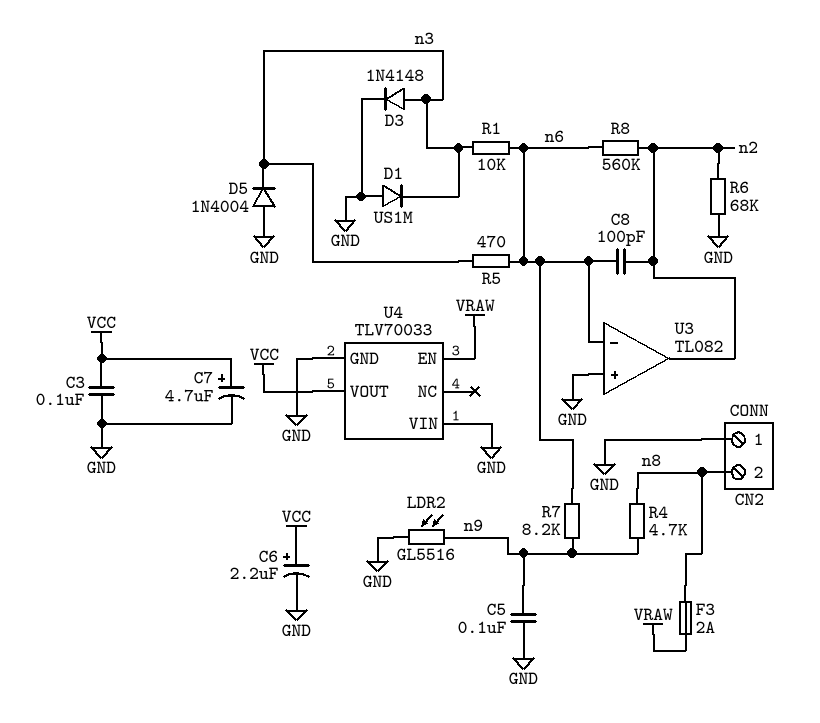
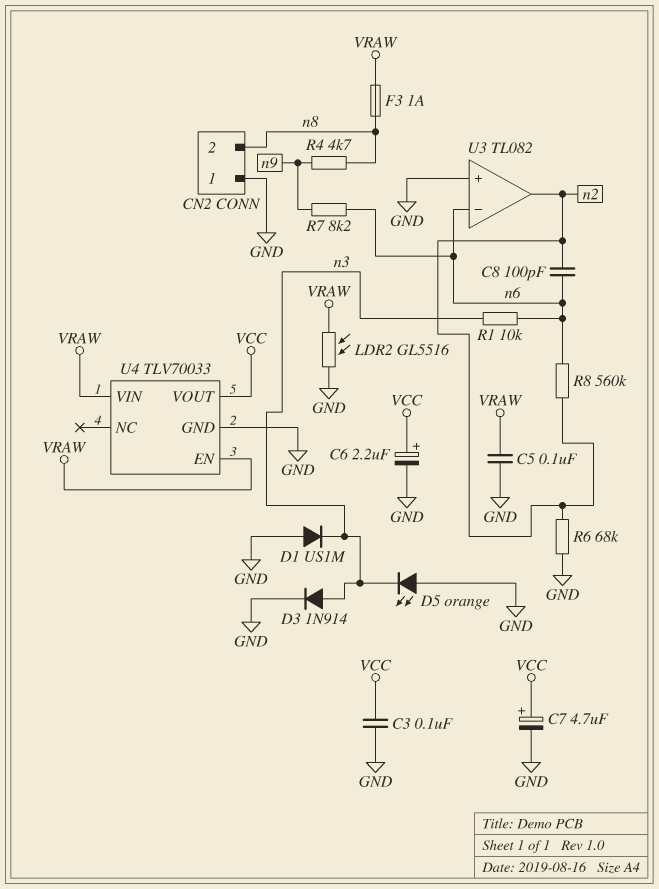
C5: 100nF (GND, n9) -> 100nF (GND, VRAW)
D3: diode 1N4148 (A n3, K GND) -> diode 1N914 (A n3, K GND)
D5: diode 1N4004 (A GND, K n3) -> LED orange (A GND, K n3)
F3: 2A (VRAW, n8) -> 1A (VRAW, n8)
LDR2: GL5516 (GND, n9) -> GL5516 (GND, VRAW)
R5: 470 (n3, n6) -> none
U4 pin VIN: GND -> VRAW

